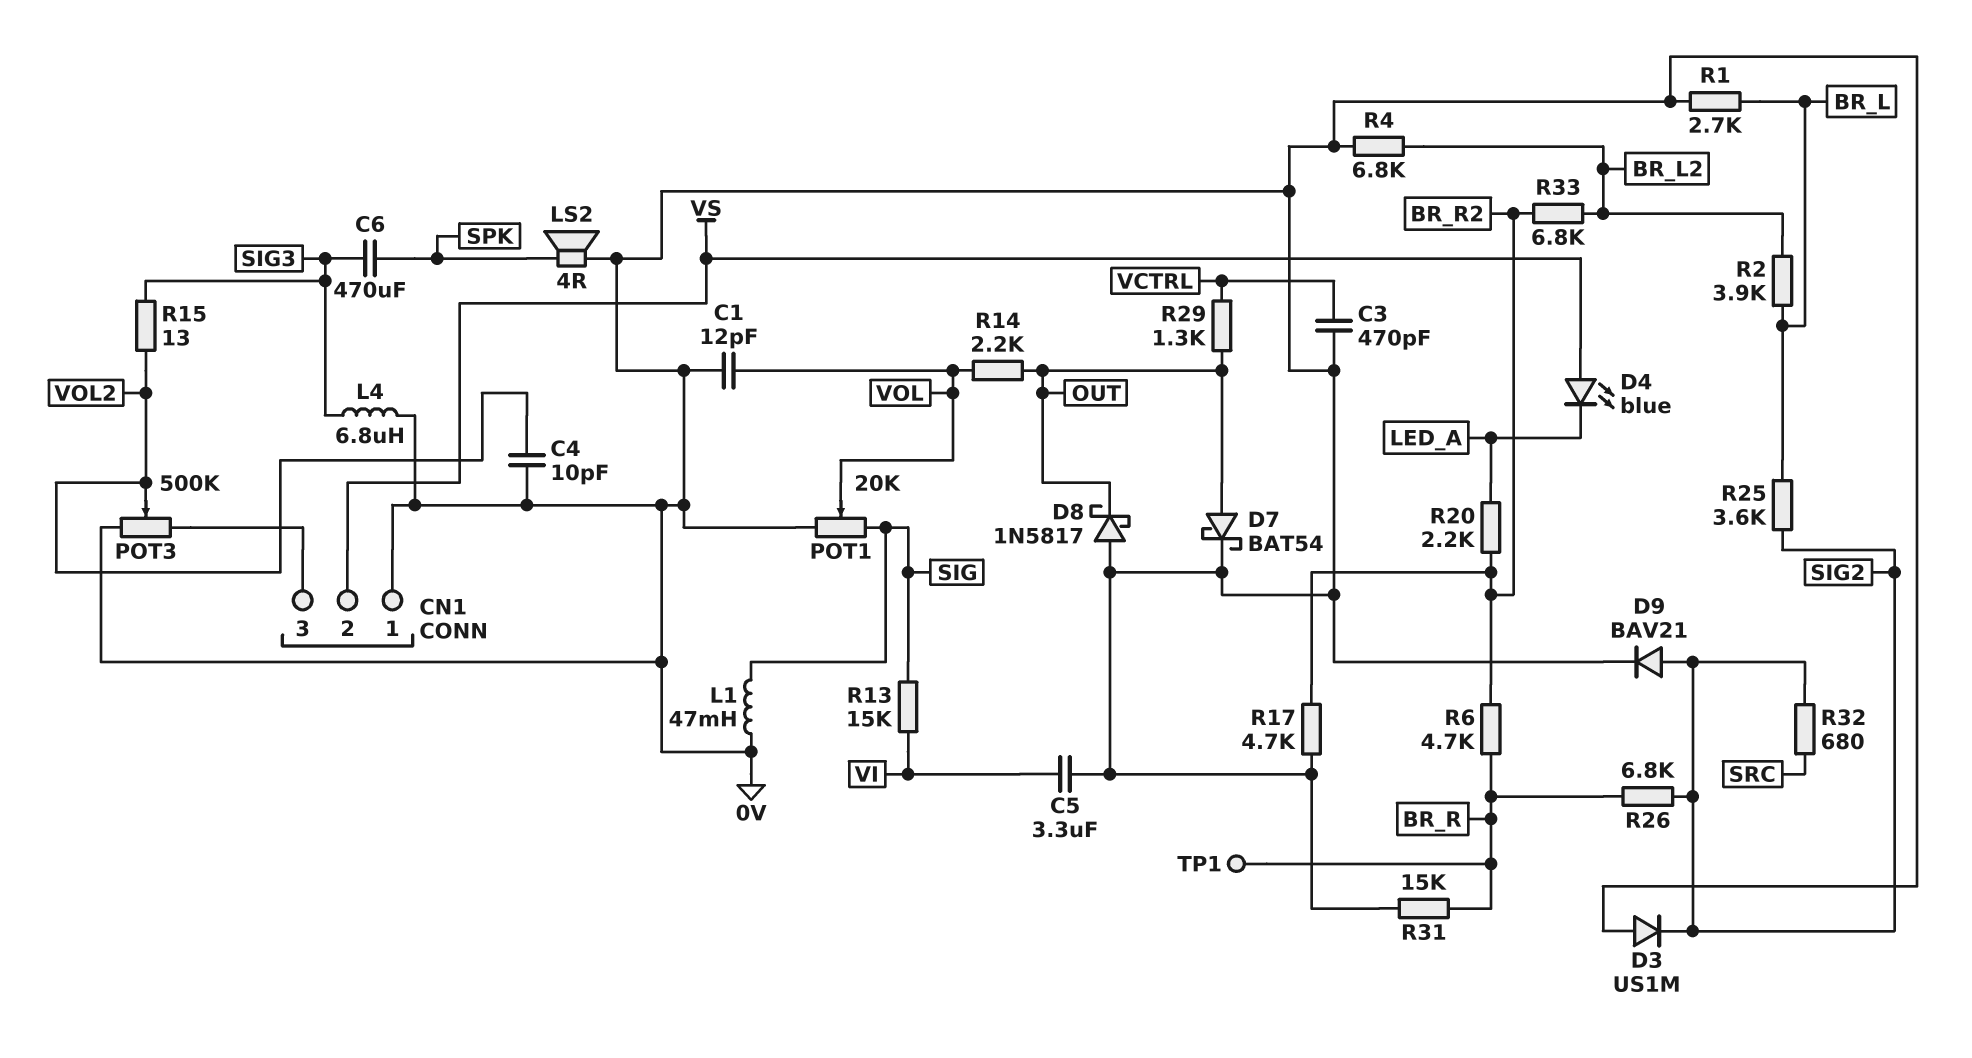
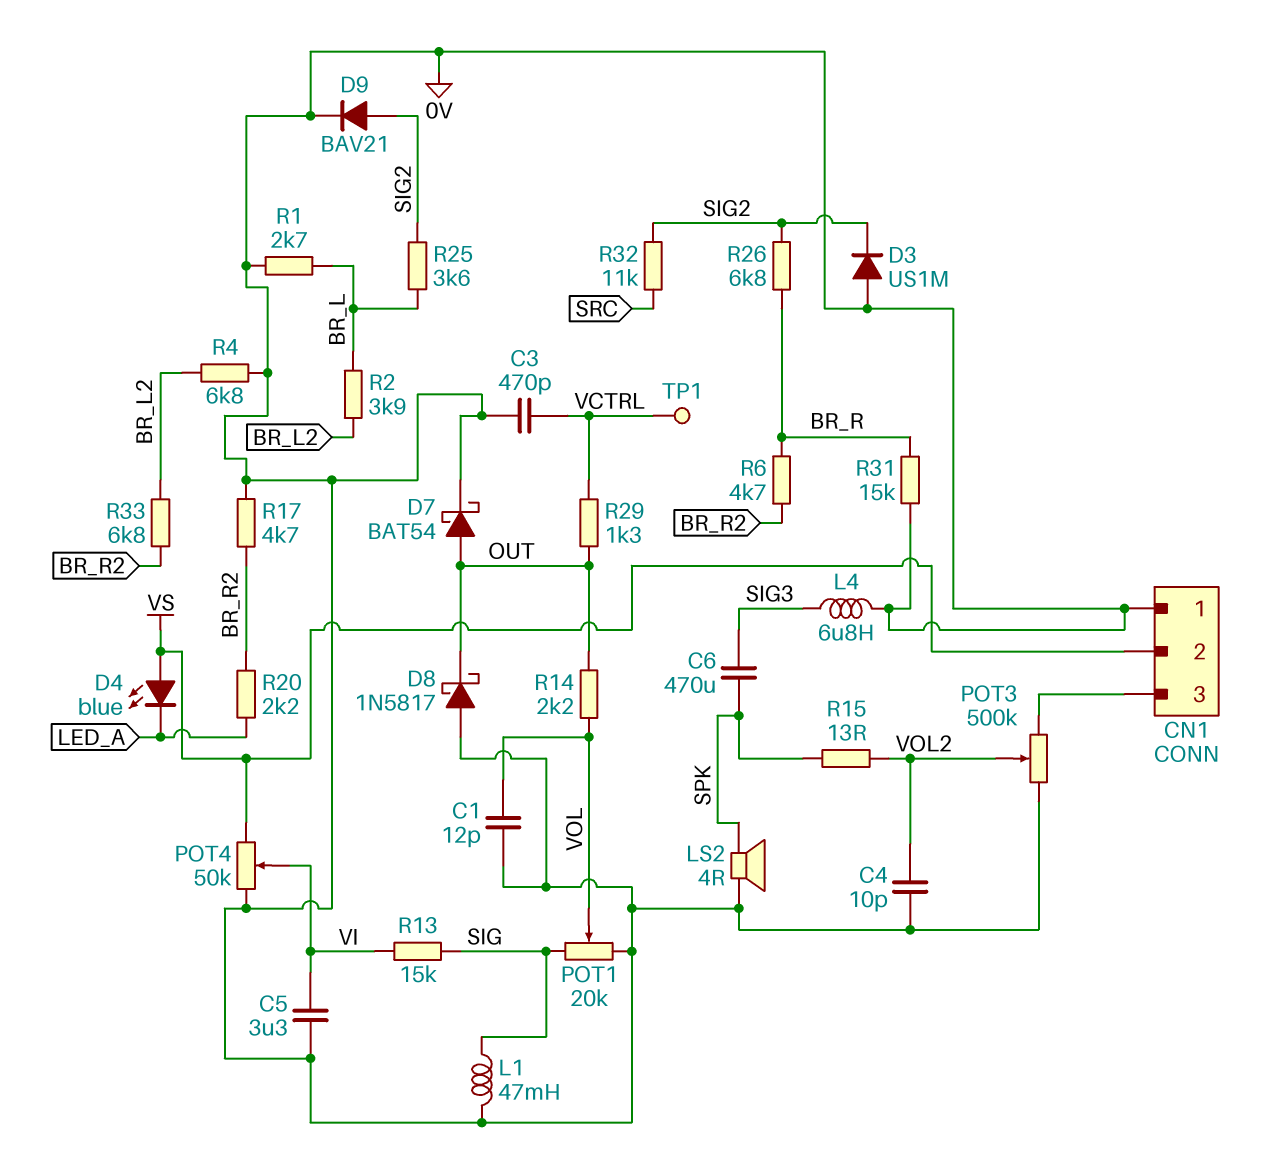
POT4: none -> 50k (0V, VS, wiper VI)
R15: 13 (SIG3, VOL2) -> 13 (SPK, VOL2)
R32: 680 (SIG2, SRC) -> 11k (SIG2, SRC)
TP1: test point (BR_R) -> test point (VCTRL)

